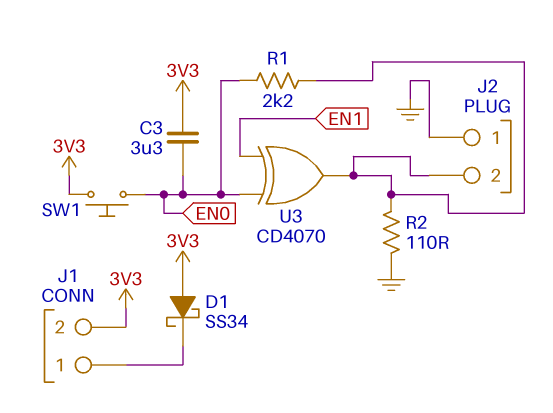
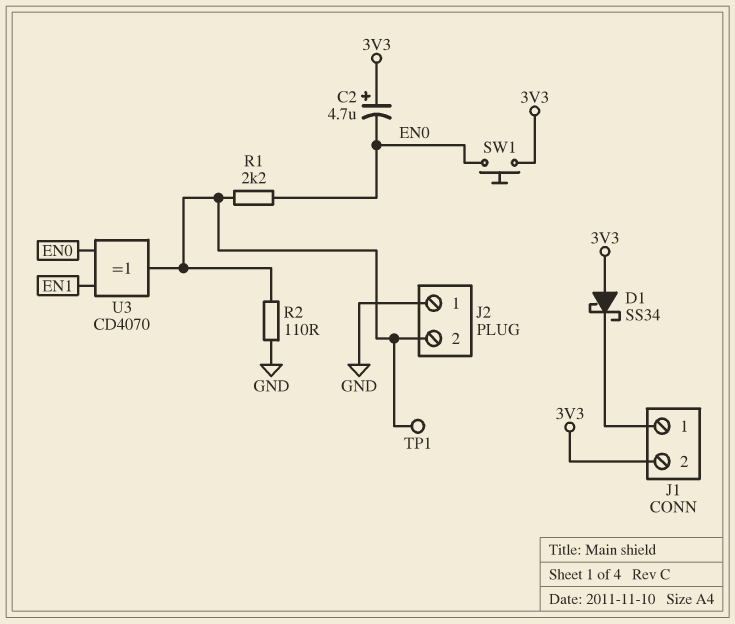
C2: none -> 4.7uF (plus 3V3, minus EN0)
C3: 3.3uF (3V3, EN0) -> none
TP1: none -> test point (J2/2)

